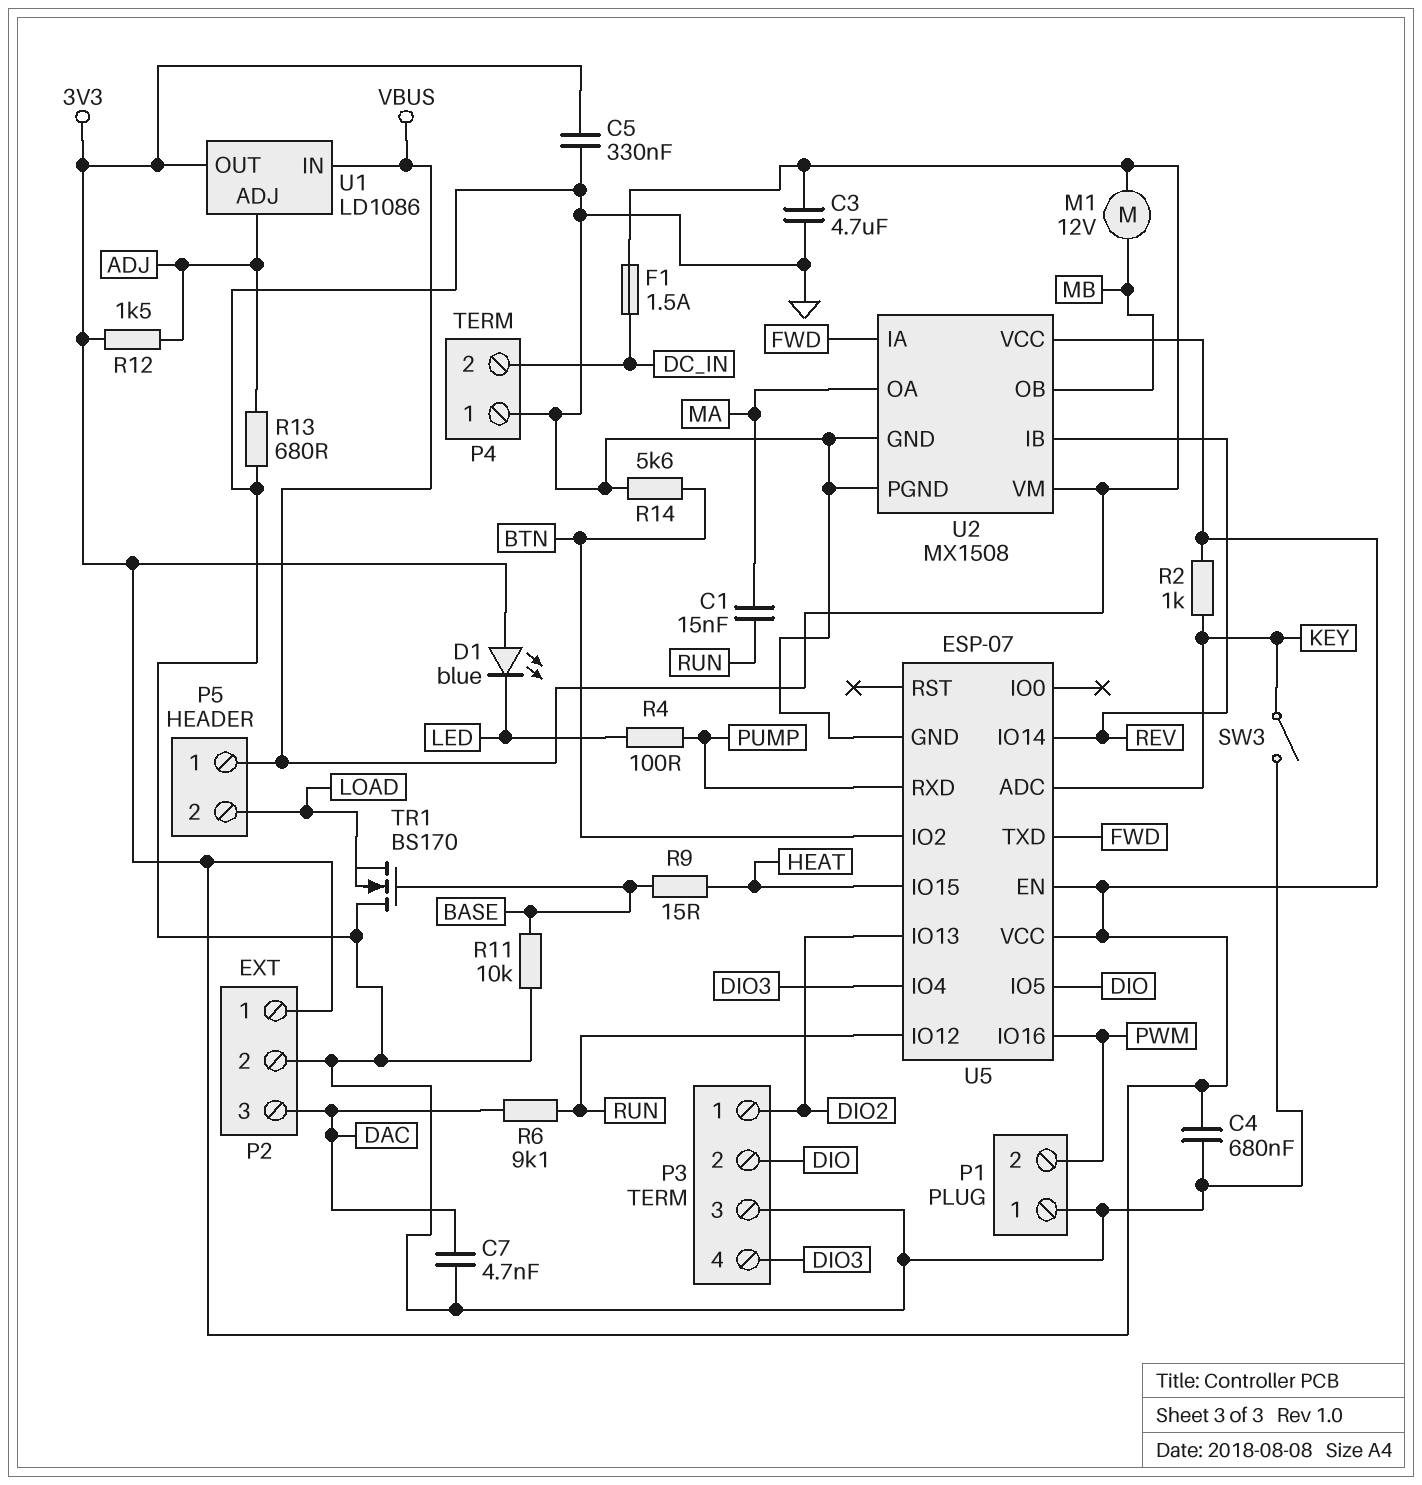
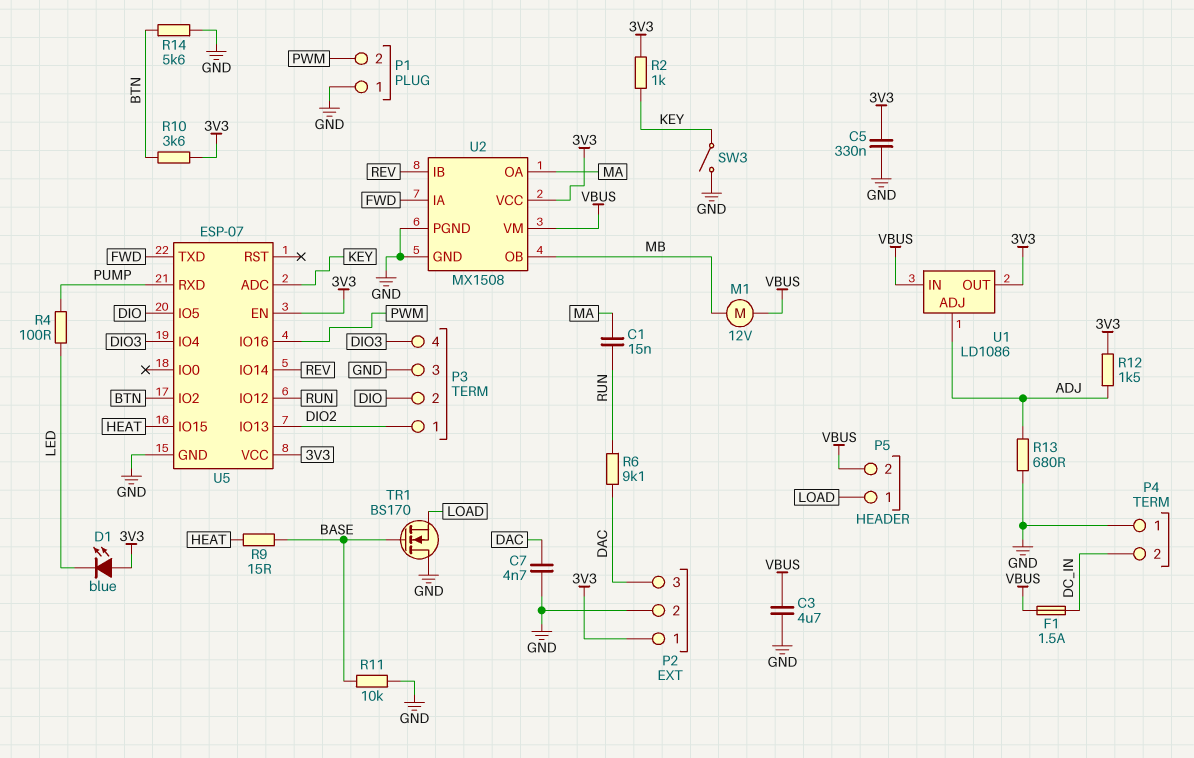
C4: 680nF (3V3, GND) -> none
P5 pin 1: VBUS -> LOAD
P5 pin 2: LOAD -> VBUS
R10: none -> 3.6k (3V3, BTN)

